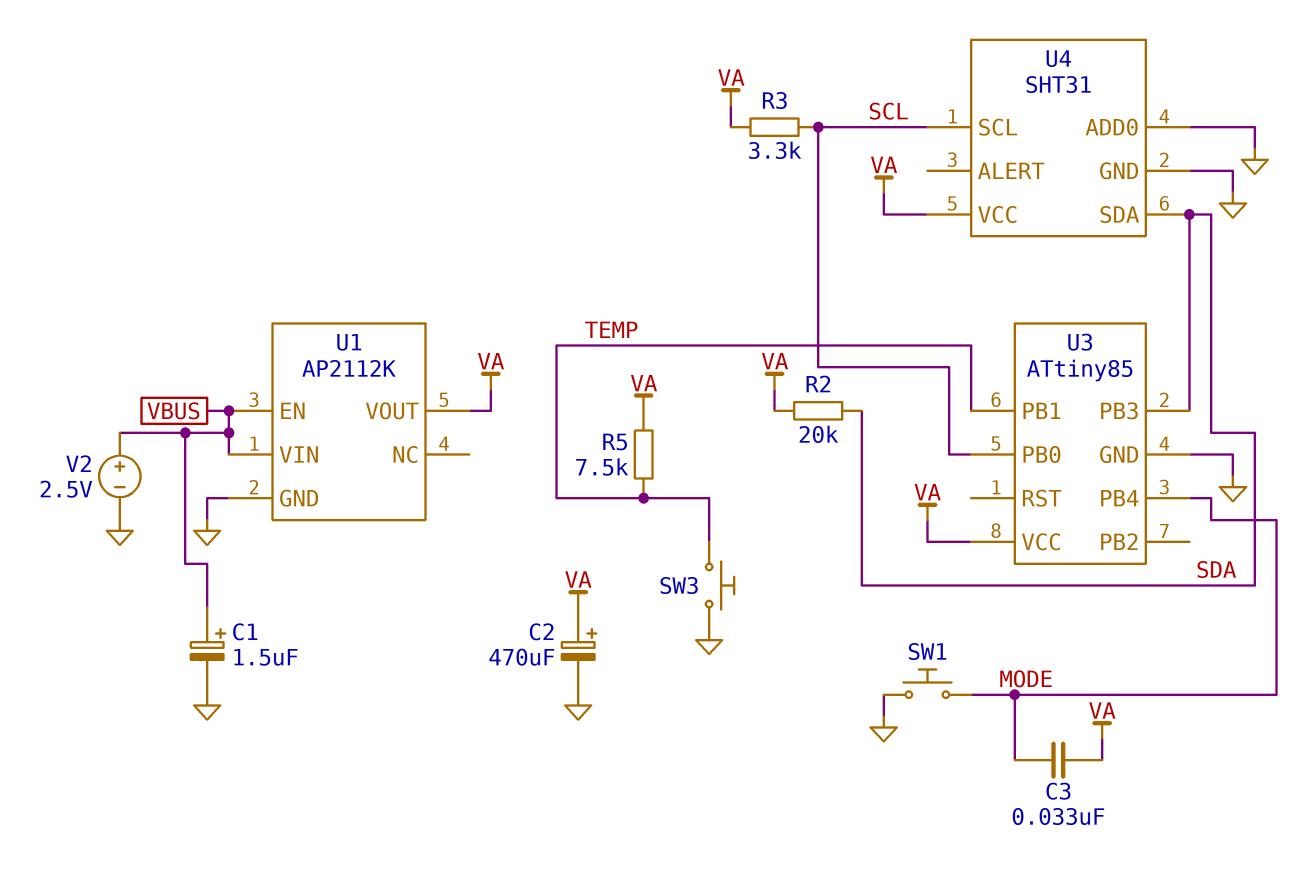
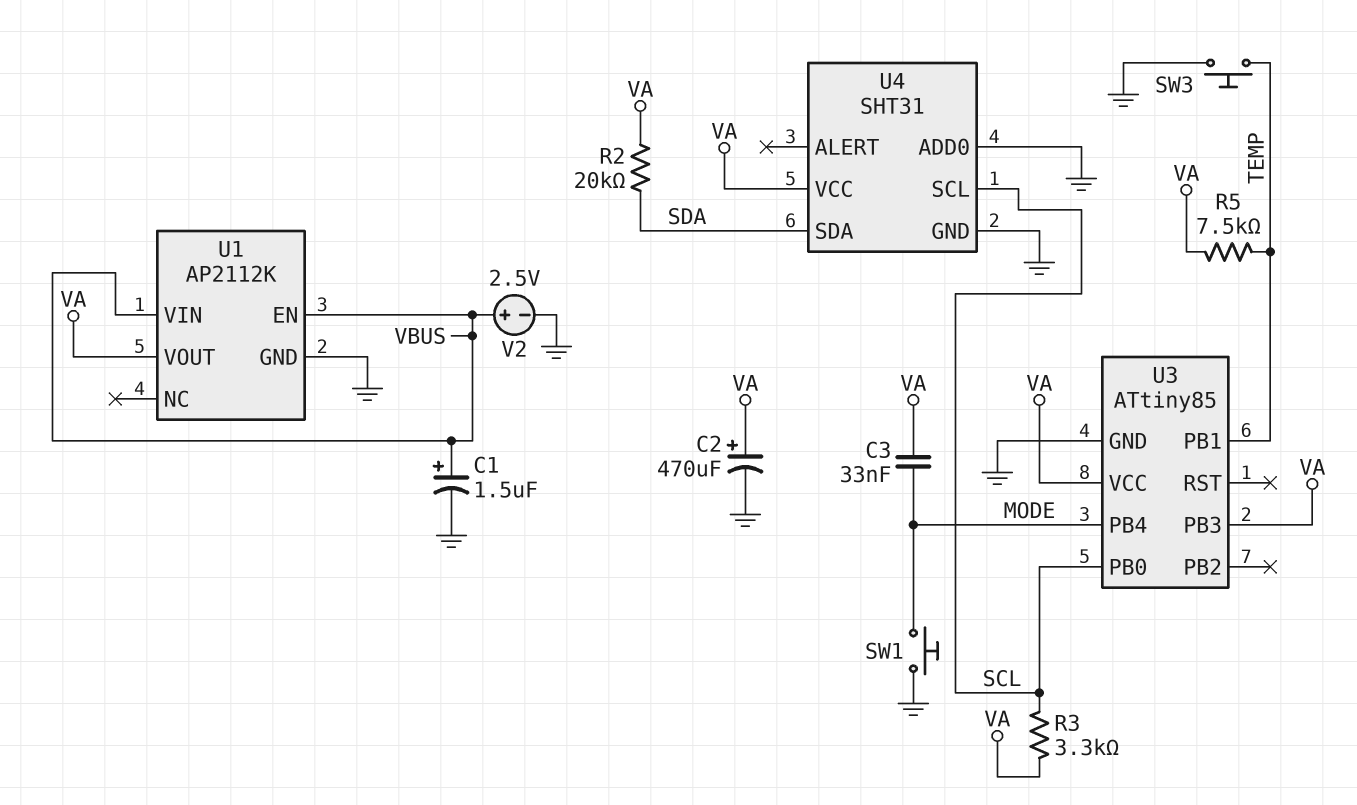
U3 pin PB3: SDA -> VA

